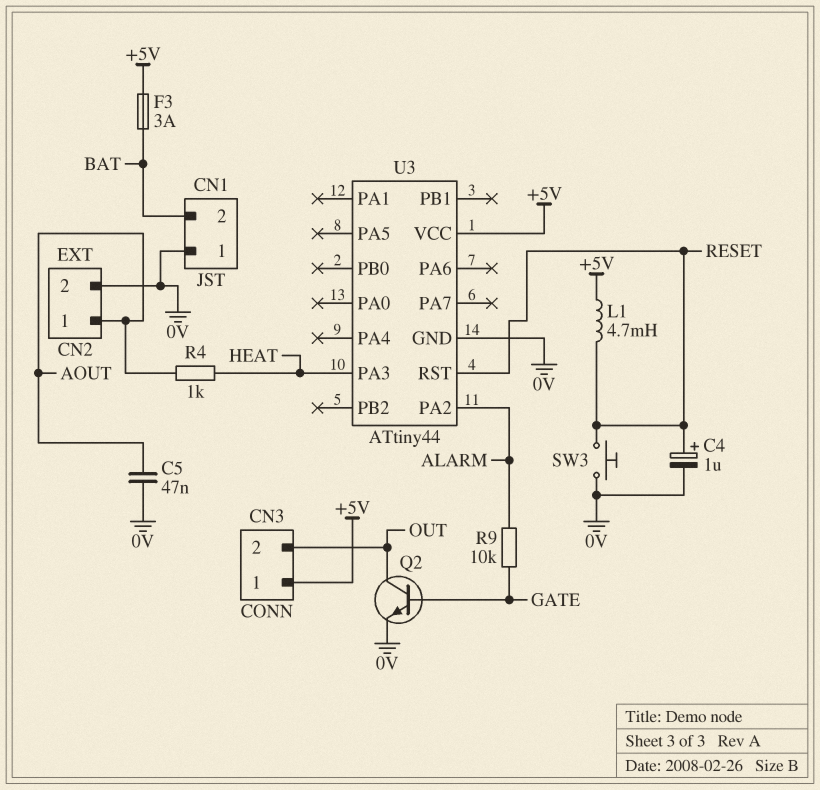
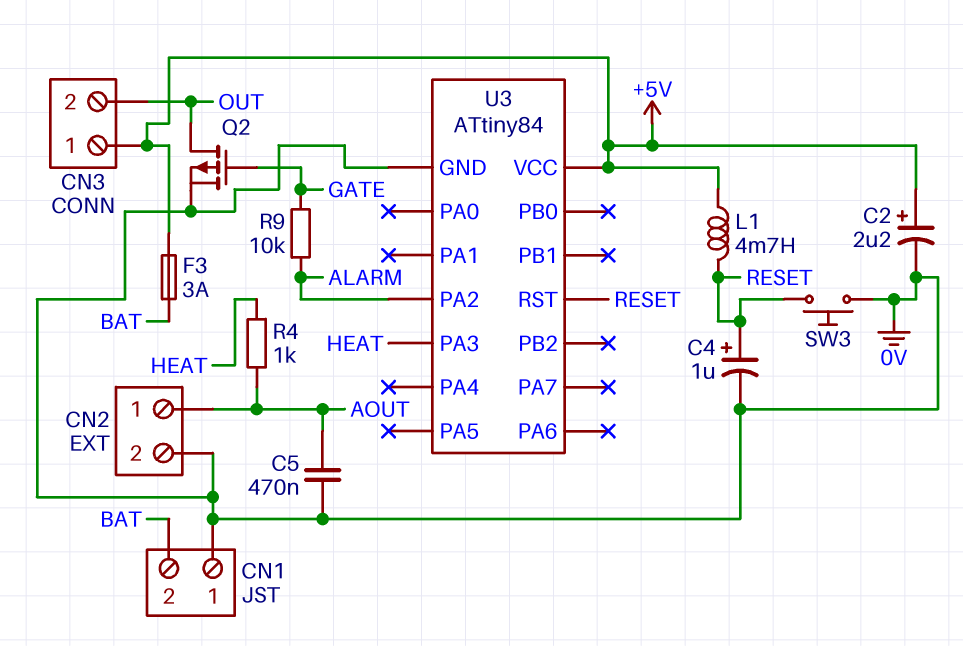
C2: none -> 2.2uF (plus +5V, minus 0V)
C5: 47nF (0V, AOUT) -> 470nF (0V, AOUT)
Q2: NPN (B GATE, C OUT, E 0V) -> PMOS (G GATE, D OUT, S 0V)
U3: ATtiny44 -> ATtiny84

